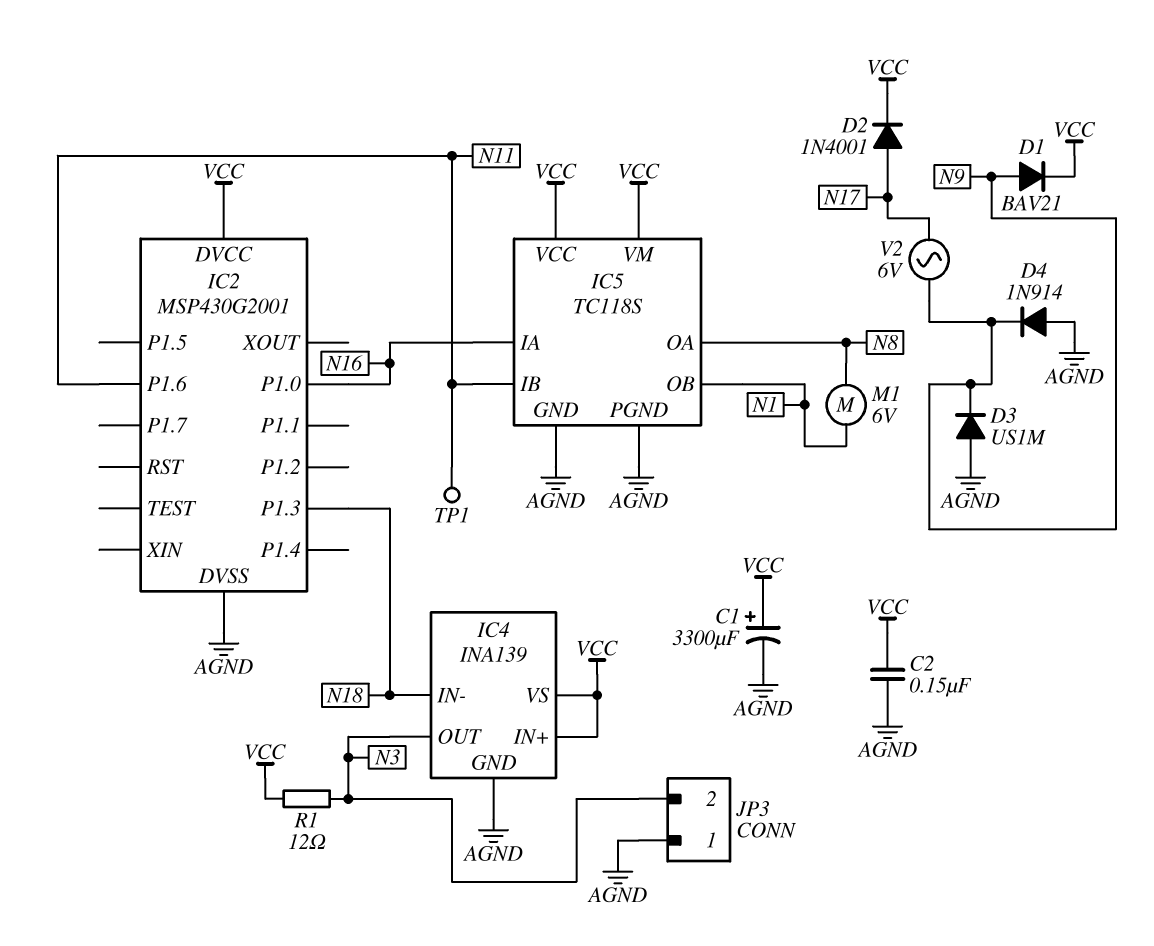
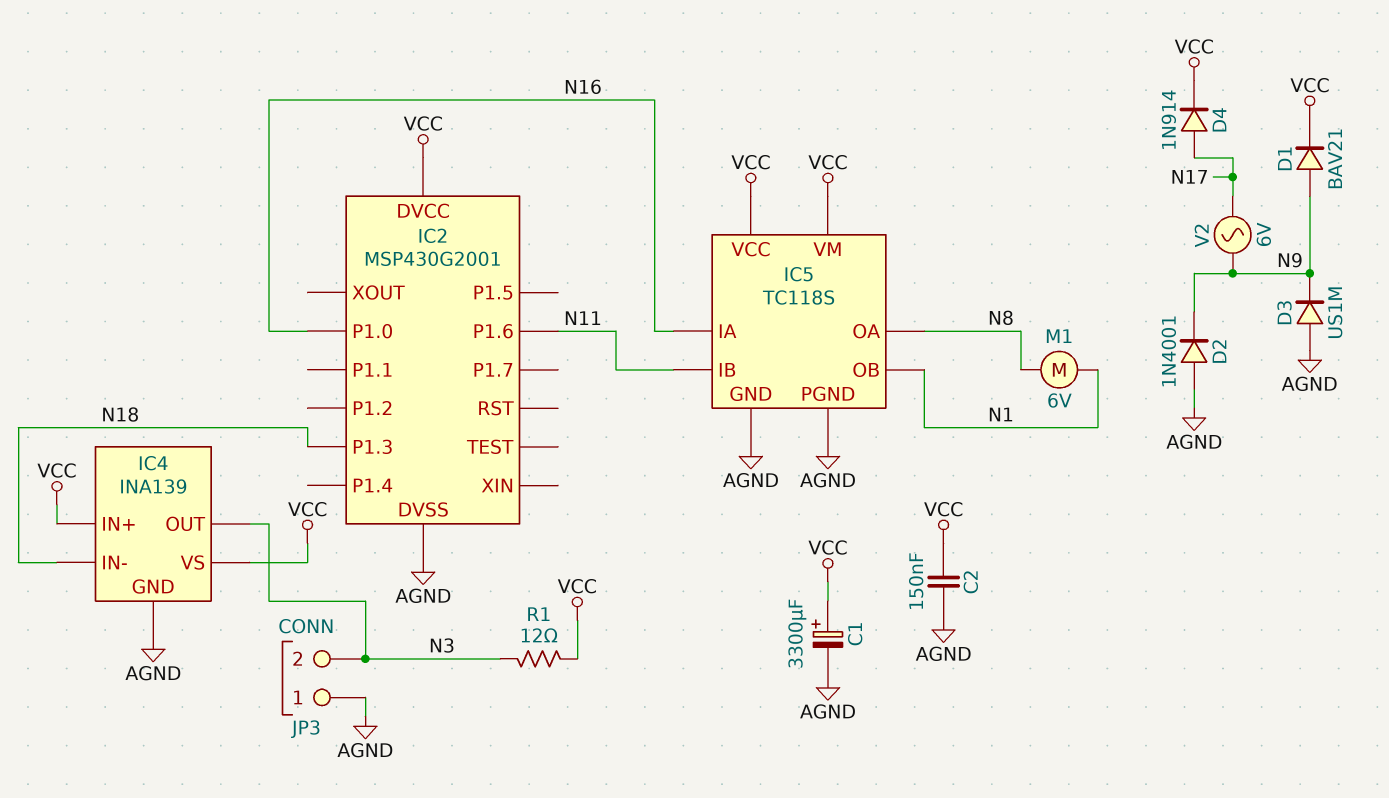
D2: diode 1N4001 (A N17, K VCC) -> diode 1N4001 (A AGND, K N9)
D4: diode 1N914 (A AGND, K N9) -> diode 1N914 (A N17, K VCC)
TP1: test point (N11) -> none

